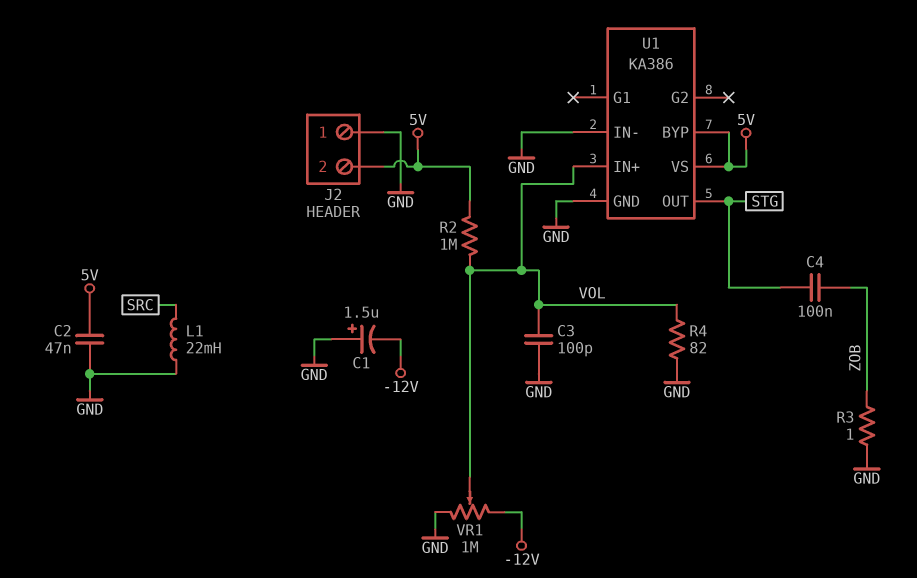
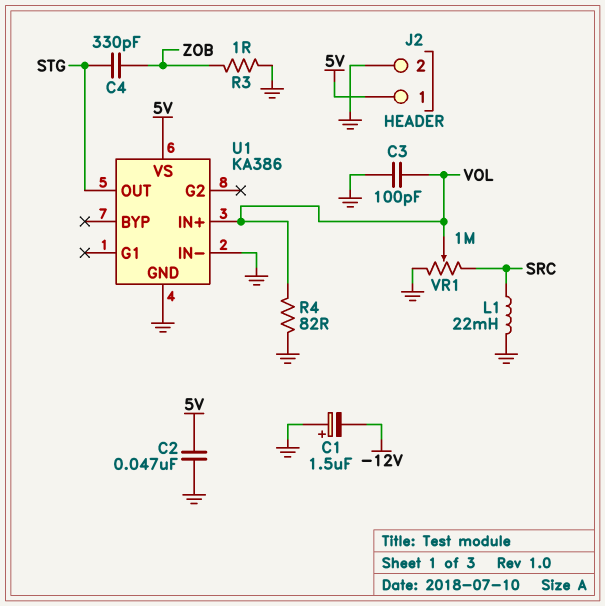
C4: 100nF (STG, ZOB) -> 330pF (STG, ZOB)
J2 pin 1: GND -> 5V
J2 pin 2: 5V -> GND
R2: 1M (5V, VOL) -> none
U1 pin BYP: 5V -> none
VR1: 1M (-12V, GND, wiper VOL) -> 1M (GND, SRC, wiper VOL)

